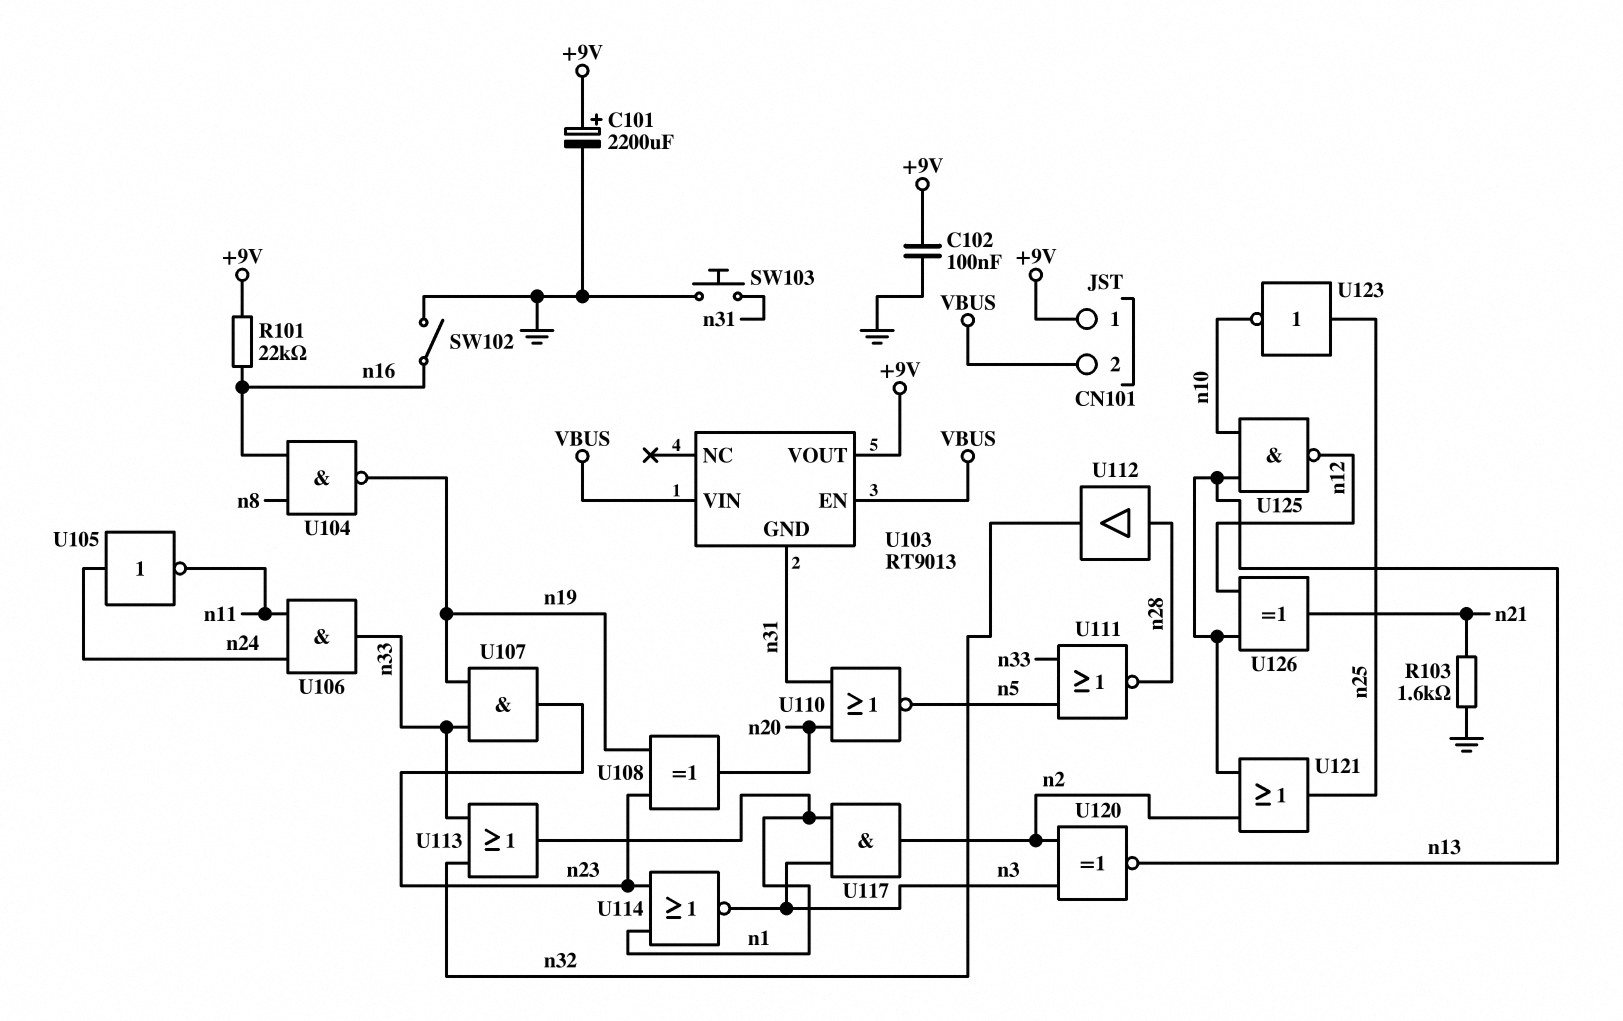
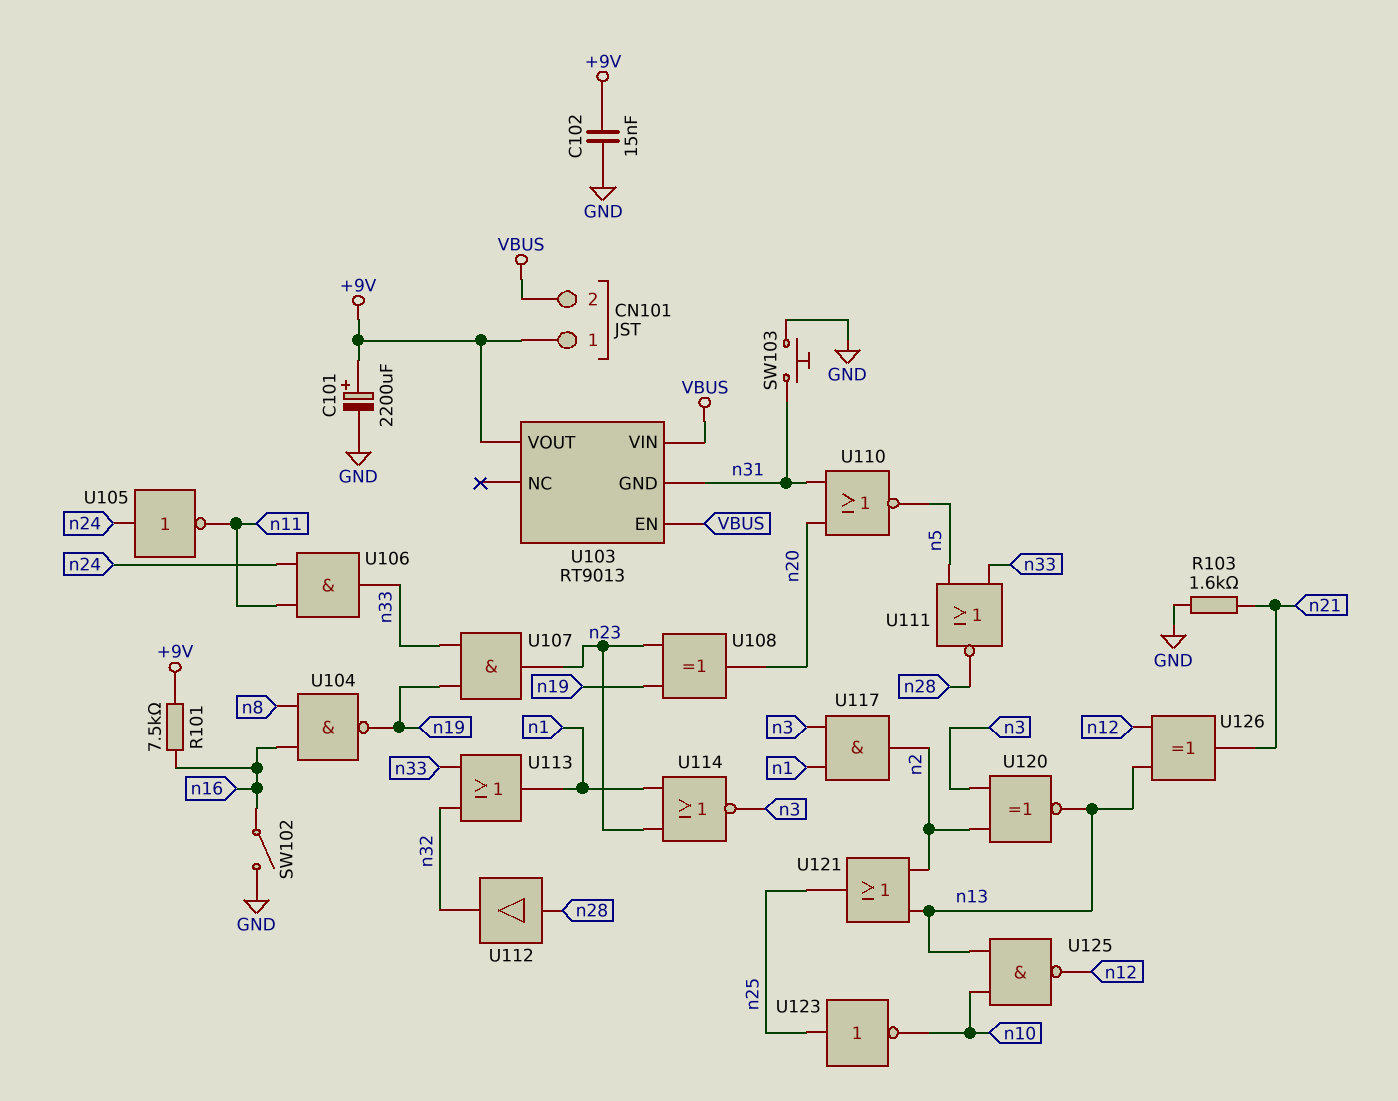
C102: 100nF (+9V, GND) -> 15nF (+9V, GND)
R101: 22k (+9V, n16) -> 7.5k (+9V, n16)

